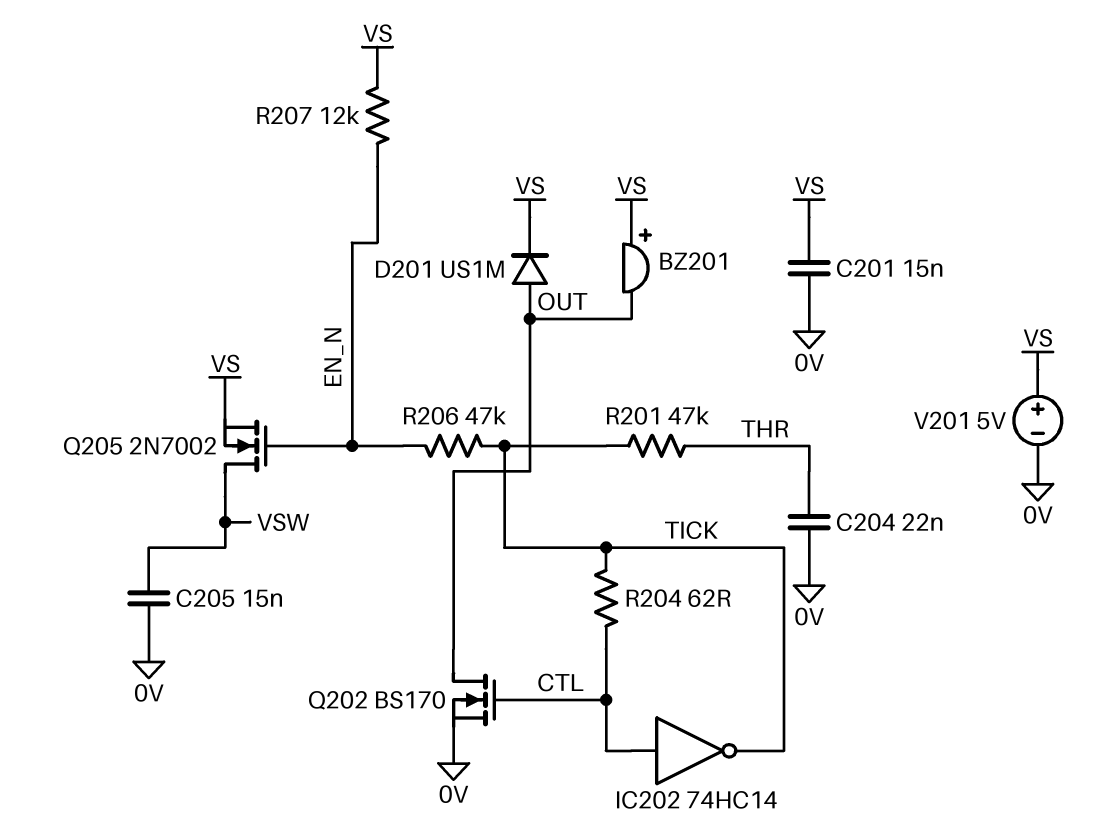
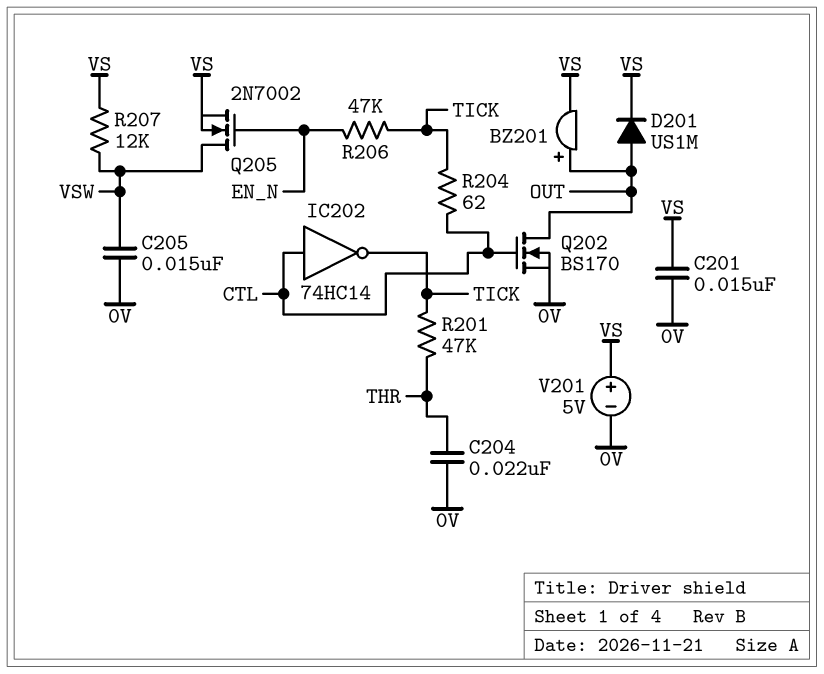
BZ201: buzzer (plus VS, minus OUT) -> buzzer (plus OUT, minus VS)
R207: 12k (EN_N, VS) -> 12k (VS, VSW)

